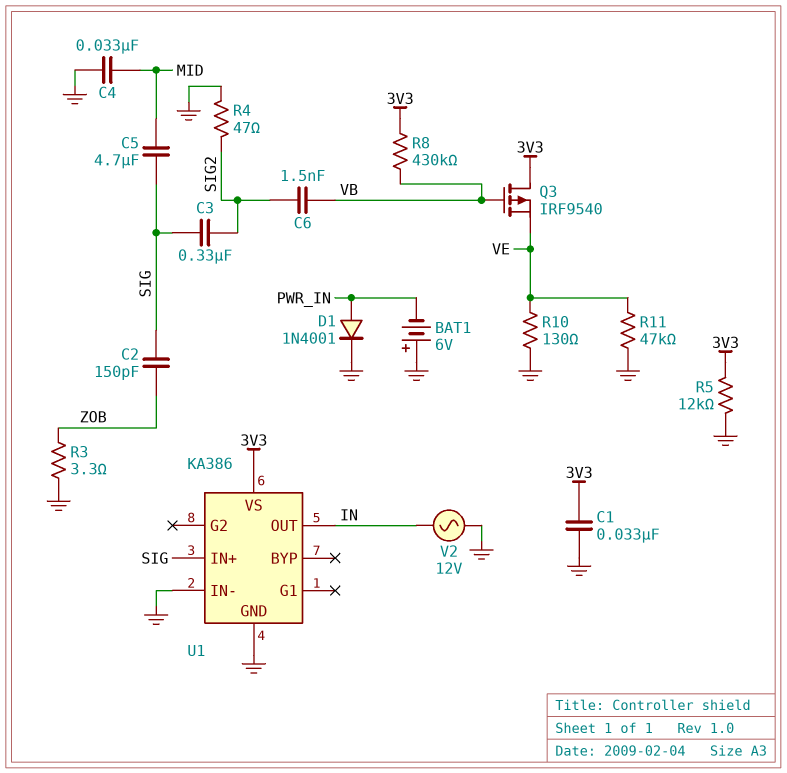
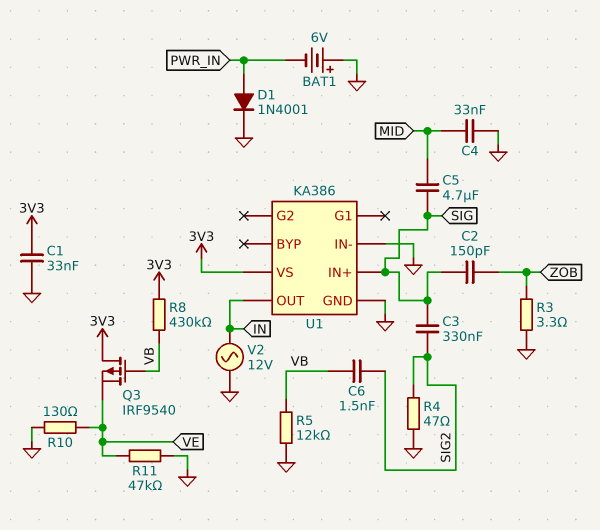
R5: 12k (3V3, GND) -> 12k (GND, VB)

